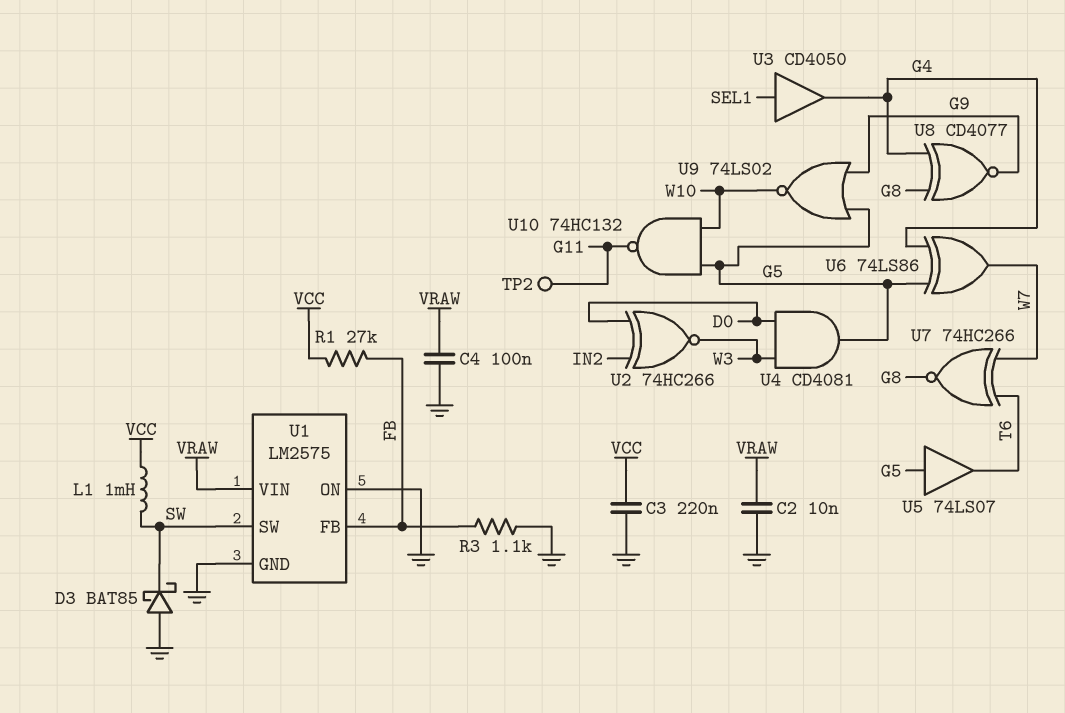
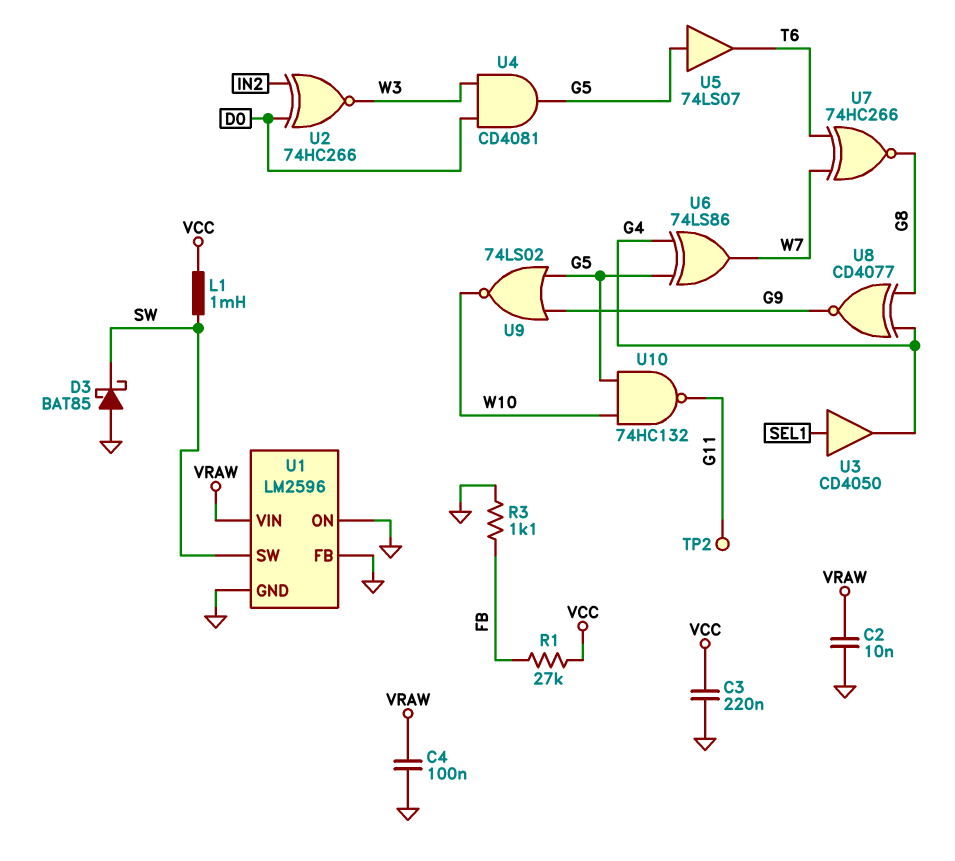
U1: LM2575 -> LM2596
U1 pin FB: FB -> GND

